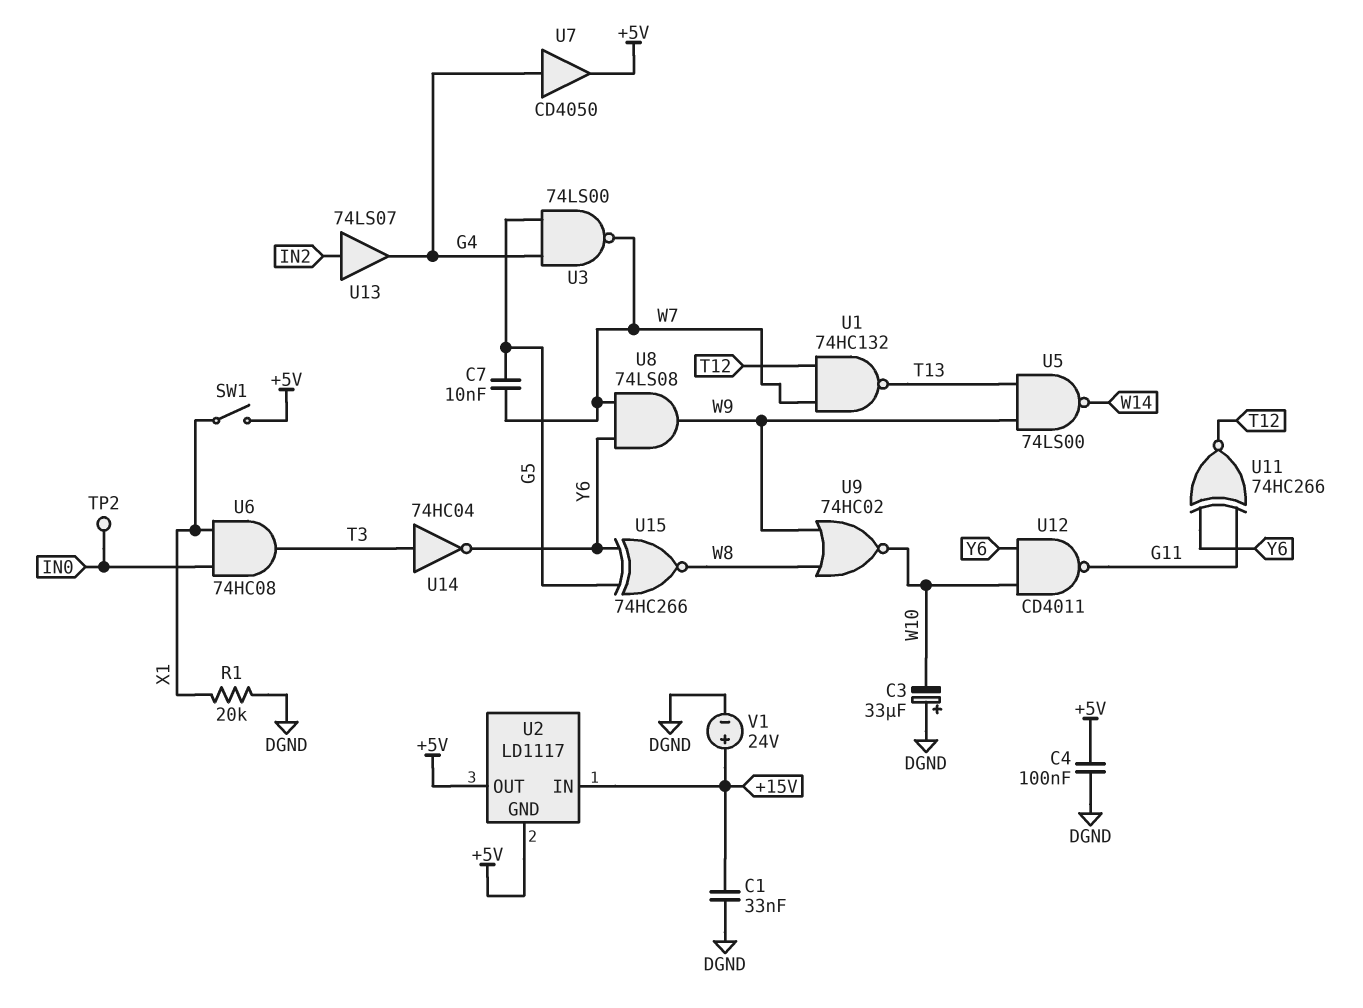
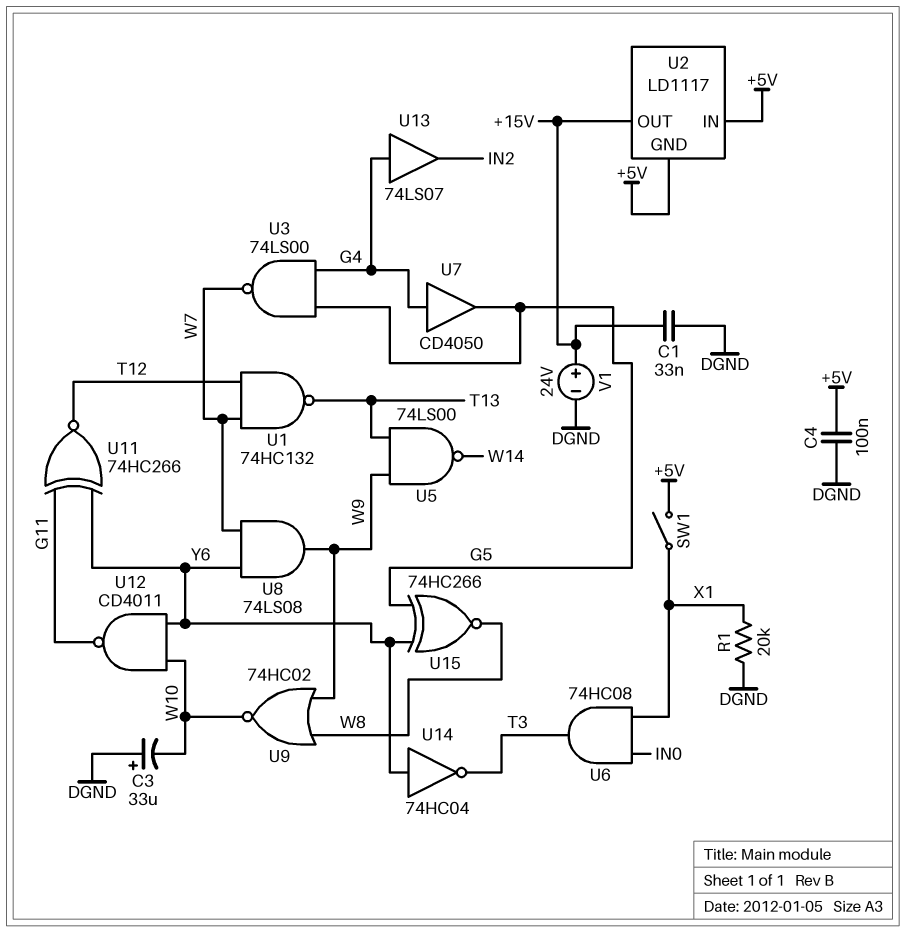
C7: 10nF (G5, W7) -> none
TP2: test point (IN0) -> none
U2 pin IN: +15V -> +5V
U2 pin OUT: +5V -> +15V
U7: buffer CD4050 (in G4, out +5V) -> buffer CD4050 (in G4, out G5)
U13: buffer 74LS07 (in IN2, out G4) -> buffer 74LS07 (in G4, out IN2)
U14: NOT 74HC04 (in T3, out Y6) -> NOT 74HC04 (in Y6, out T3)

